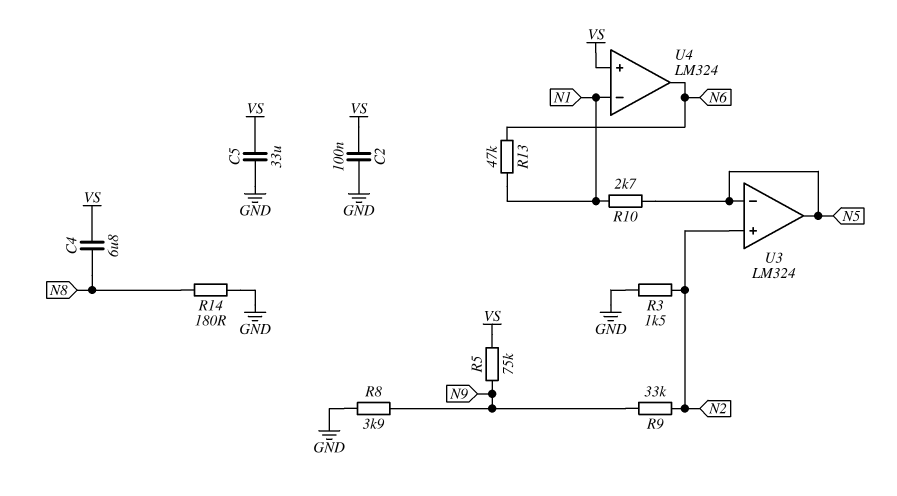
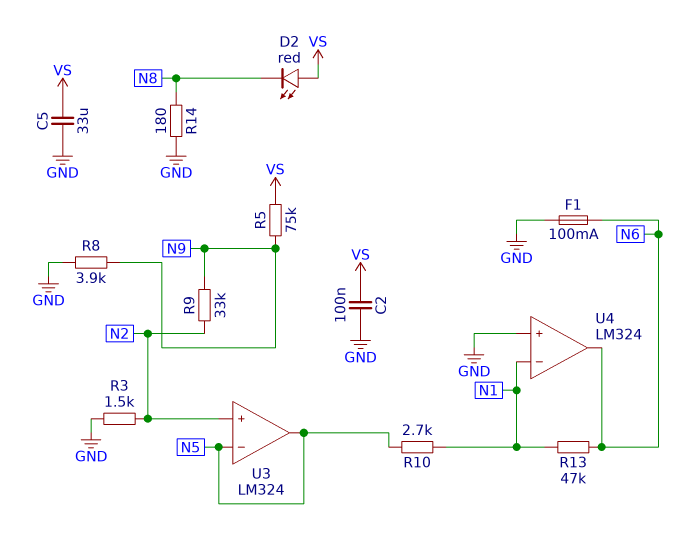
C4: 6.8uF (N8, VS) -> none
D2: none -> LED red (A VS, K N8)
F1: none -> 100mA (GND, N6)
U4 pin in+: VS -> GND

